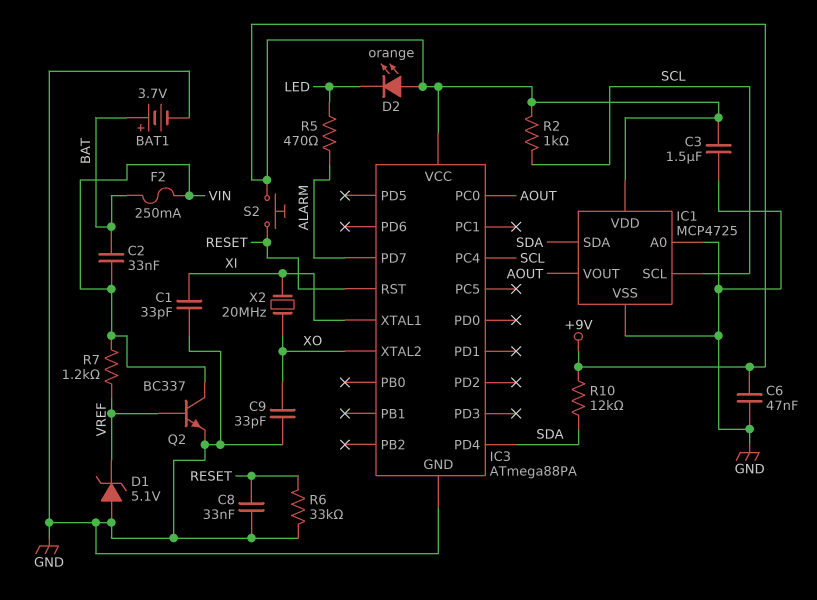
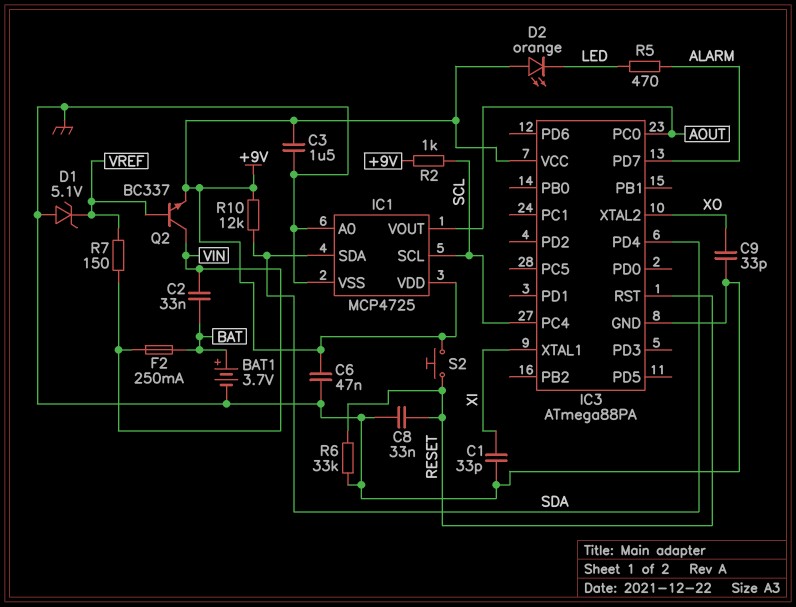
Q2: NPN BC337 (B VREF, C VIN, E GND) -> NPN BC337 (B VREF, C VIN, E +9V)
R7: 1.2k (VIN, VREF) -> 150 (VIN, VREF)
X2: 20MHz (XI, XO) -> none

